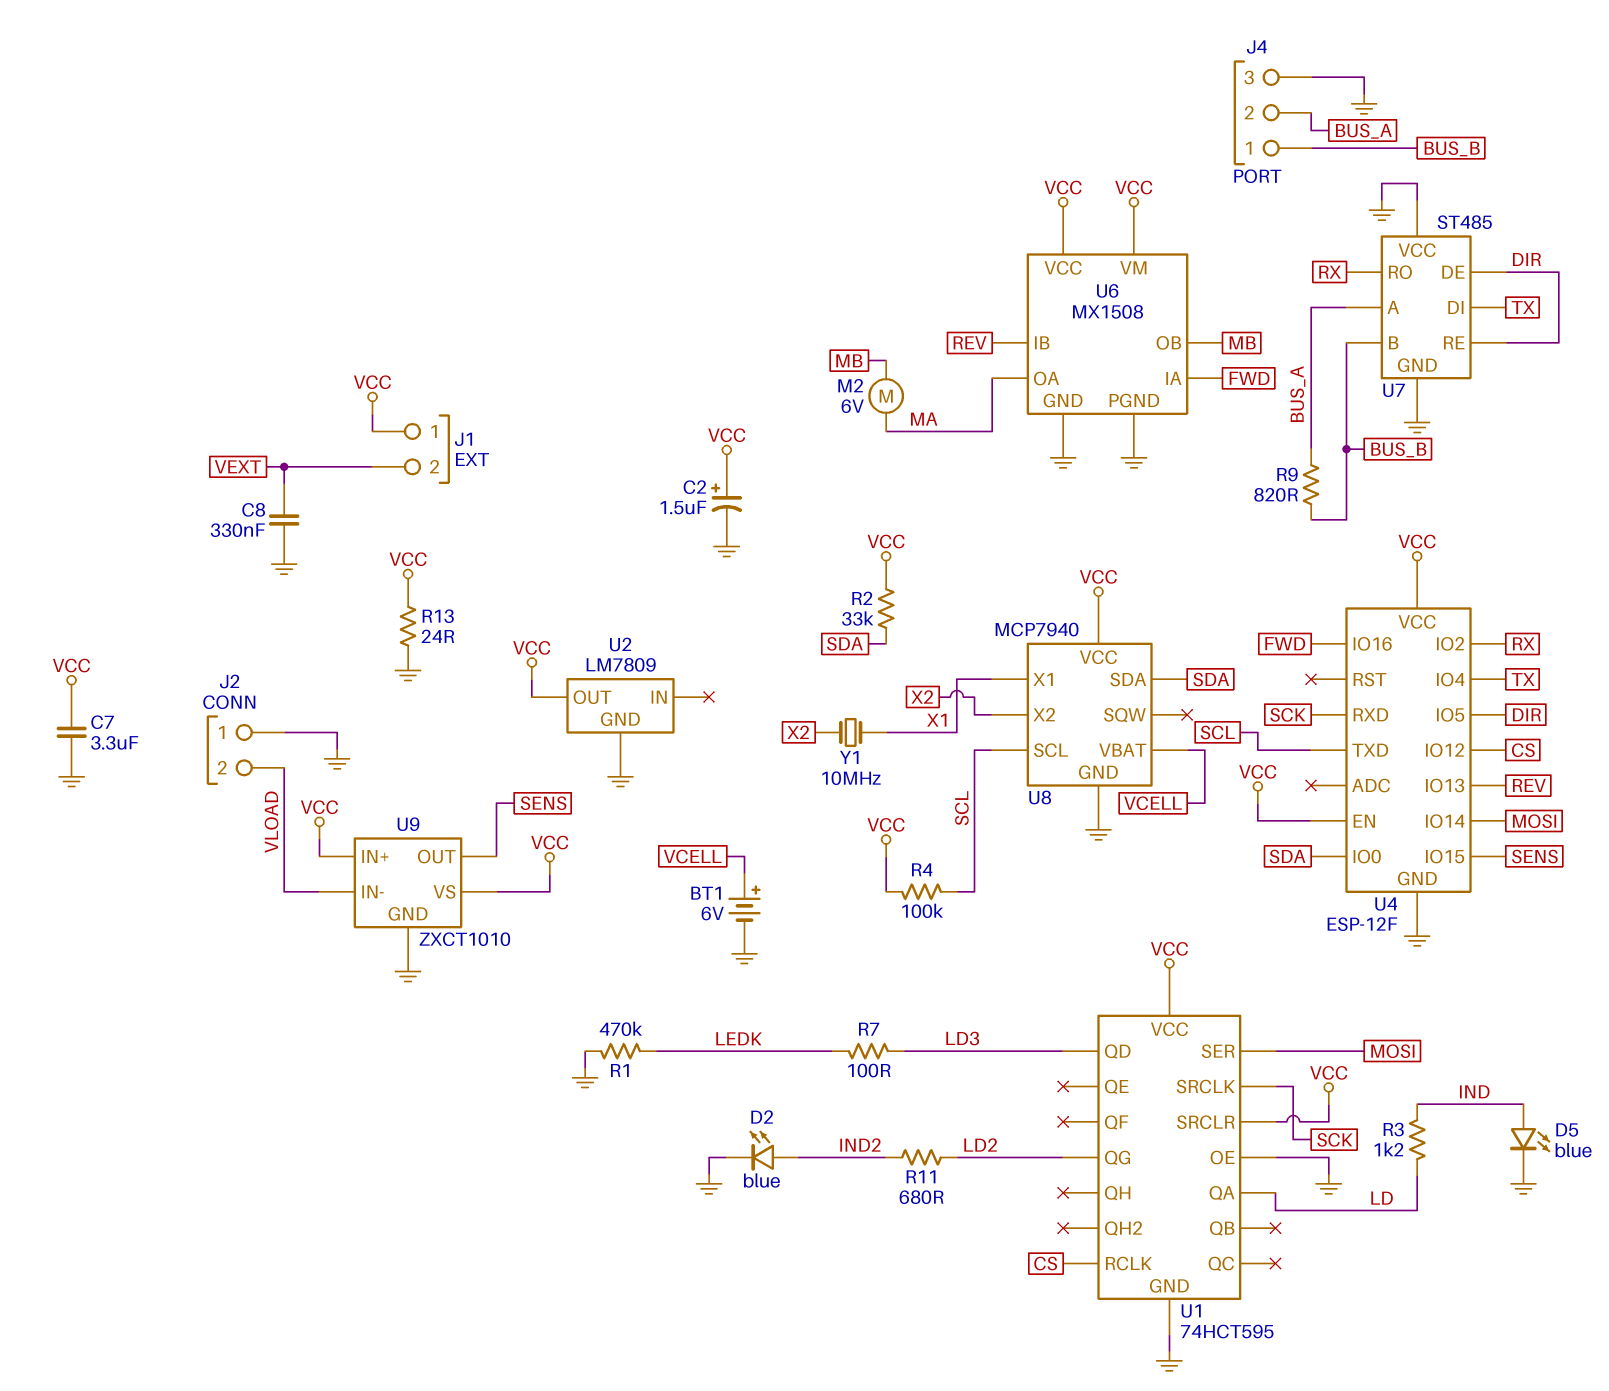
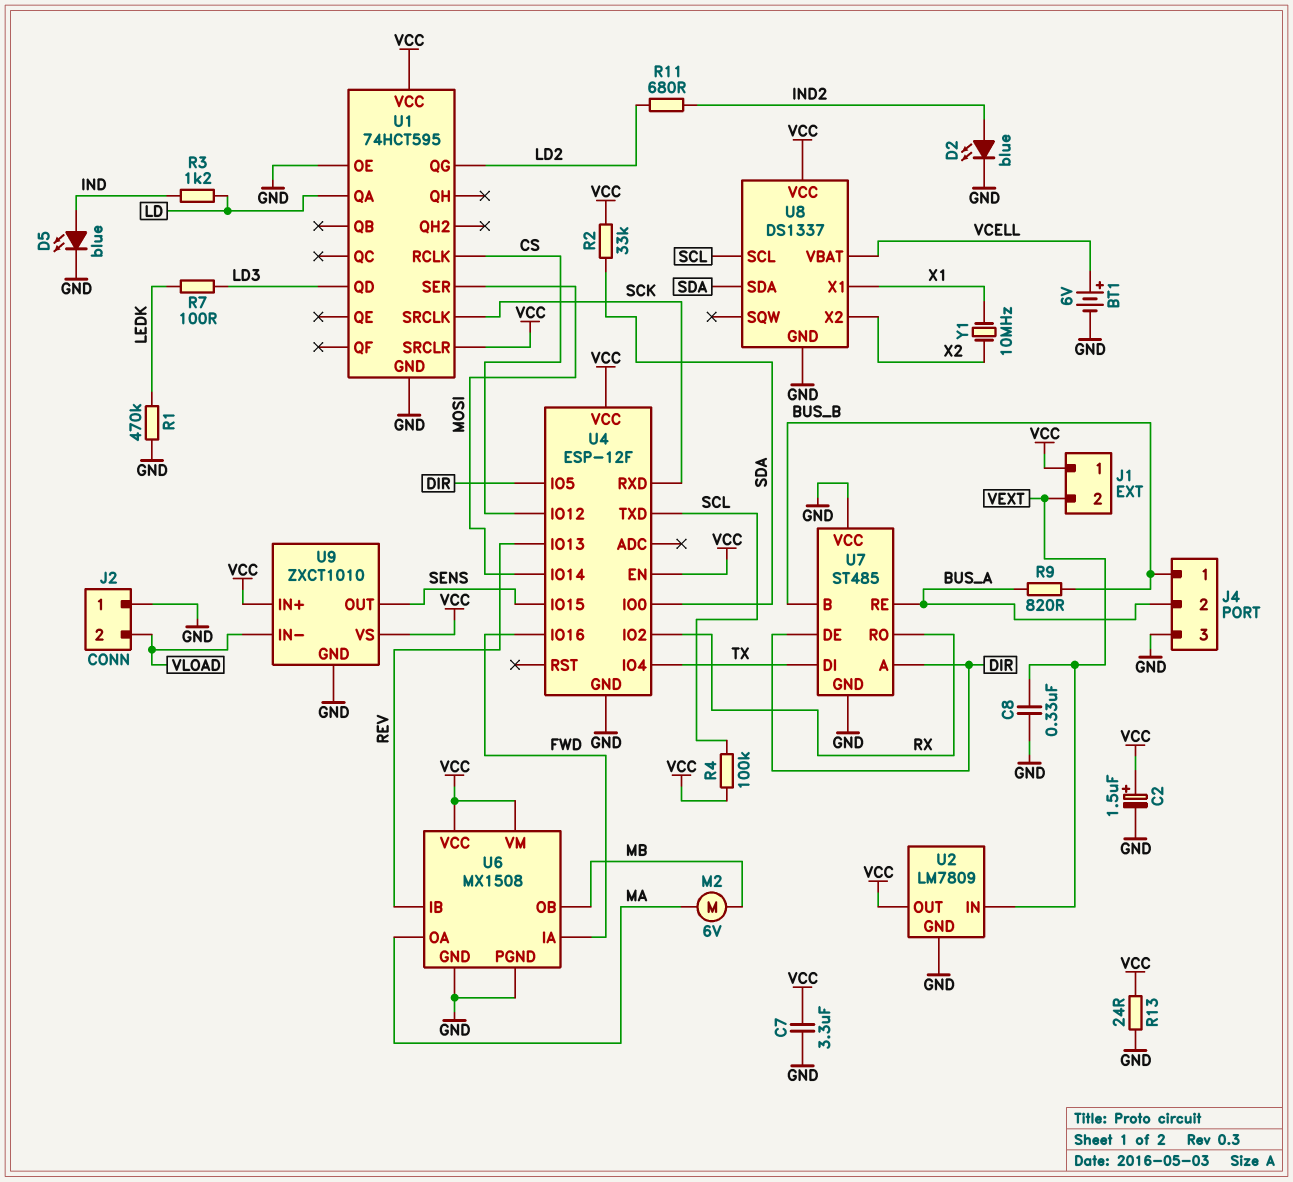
U2 pin IN: none -> VEXT
U7 pin A: BUS_A -> DIR
U7 pin RE: DIR -> BUS_A
U8: MCP7940 -> DS1337

